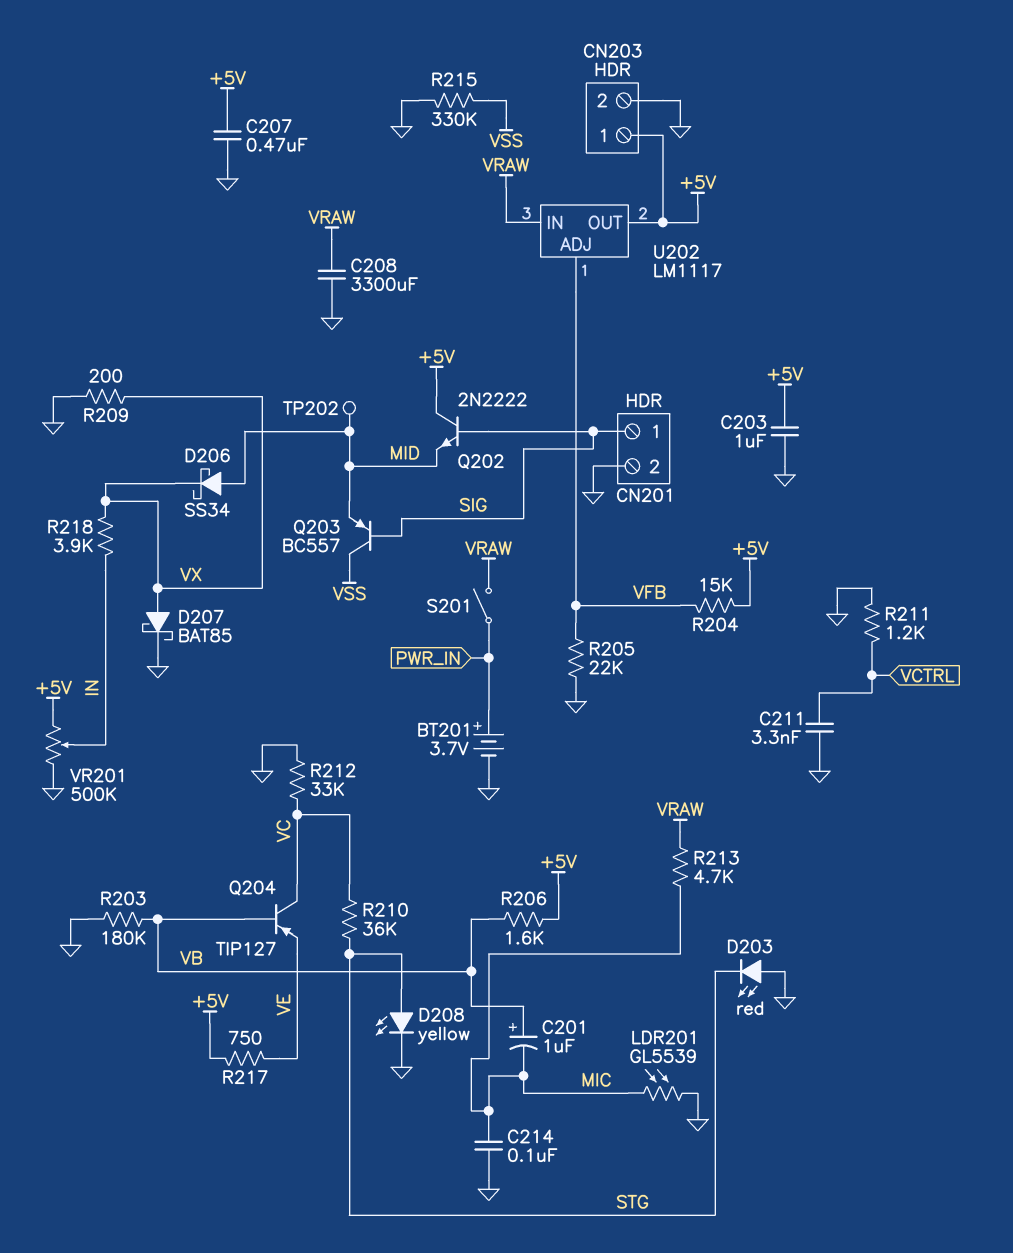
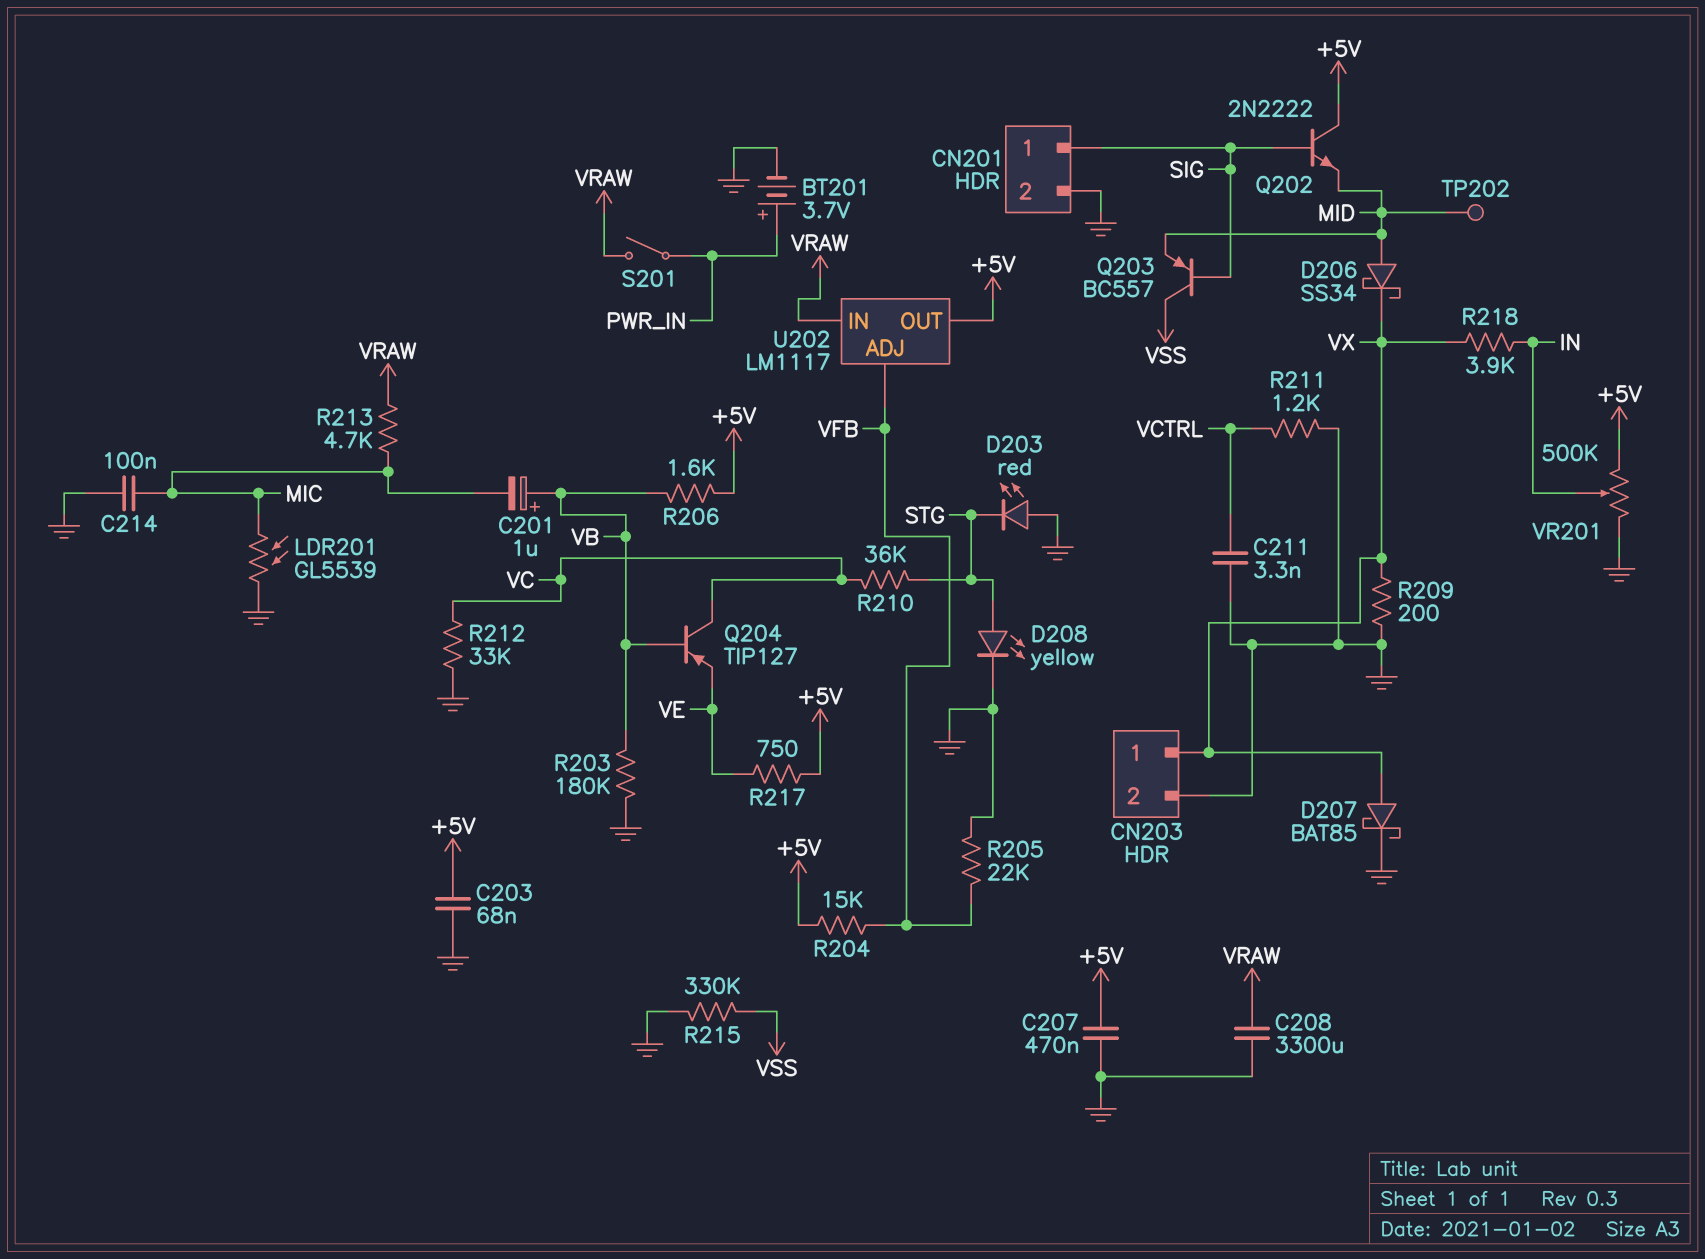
C203: 1uF (+5V, GND) -> 68nF (+5V, GND)
CN203 pin 1: +5V -> VX

